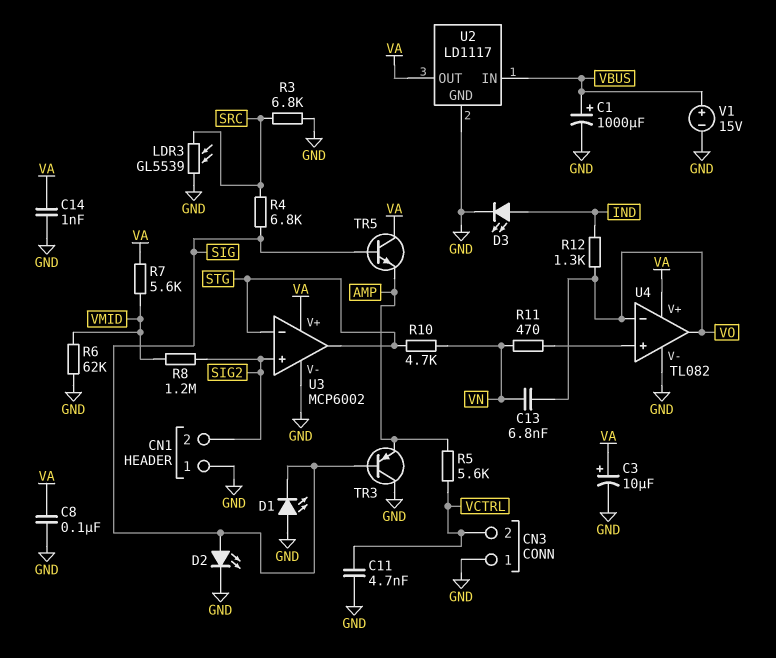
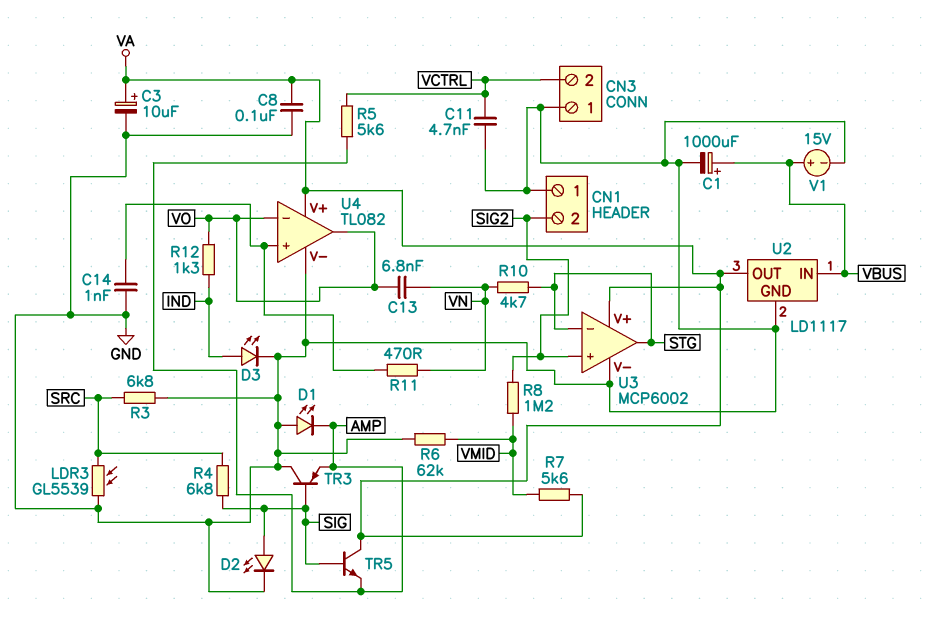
C14: 1nF (GND, VA) -> 1nF (GND, U4/in+)
D1: LED (A GND, K SIG) -> LED (A GND, K AMP)

